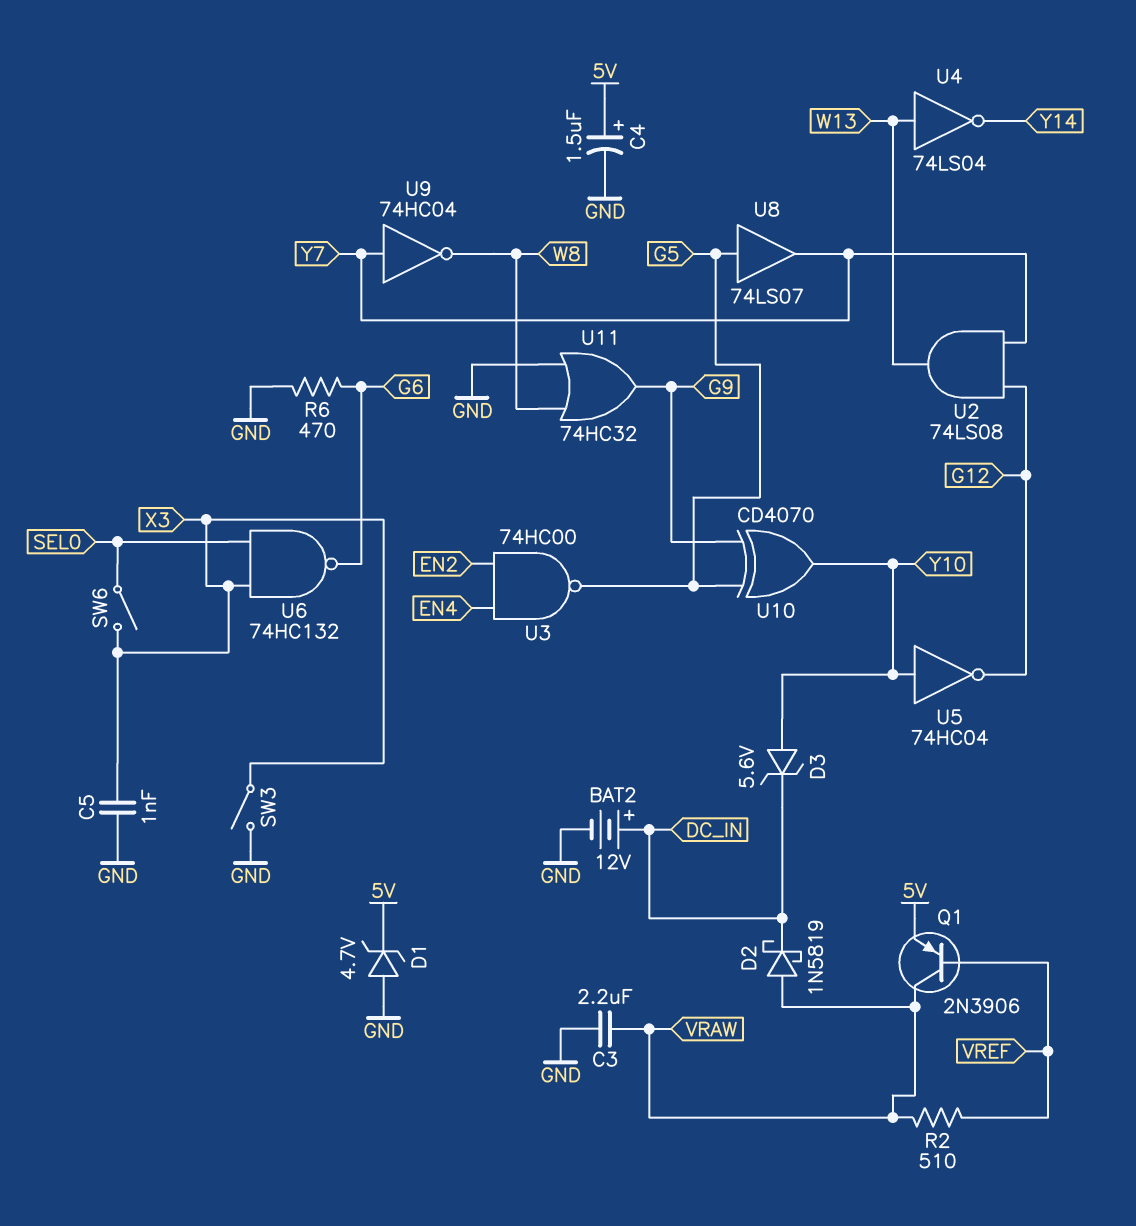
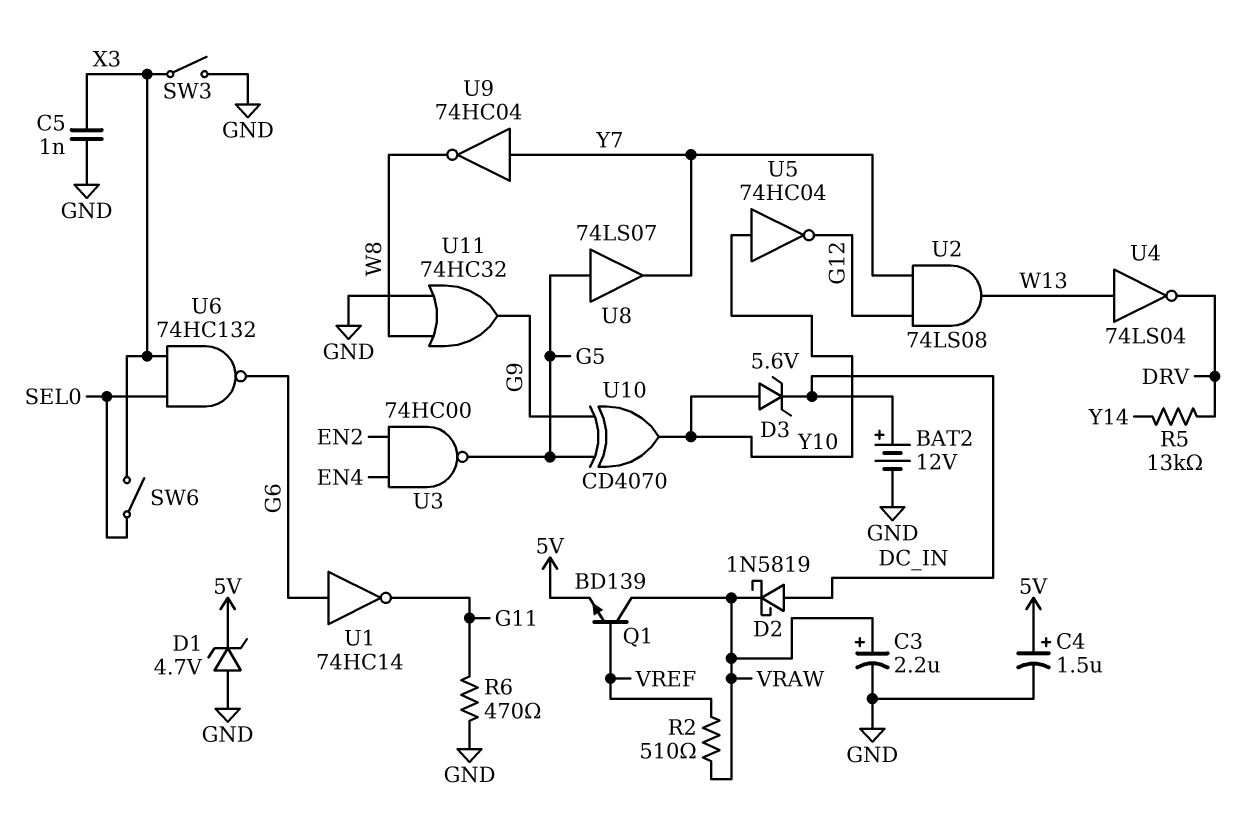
C3: 2.2uF (GND, VRAW) -> 2.2uF (plus VRAW, minus GND)
D2: schottky 1N5819 (A VRAW, K DC_IN) -> schottky 1N5819 (A DC_IN, K VRAW)
Q1: PNP 2N3906 (B VREF, C VRAW, E 5V) -> NPN BD139 (B VREF, C VRAW, E 5V)
R5: none -> 13k (DRV, Y14)
R6: 470 (G6, GND) -> 470 (G11, GND)
U1: none -> NOT 74HC14 (in G6, out G11)
U4: NOT 74LS04 (in W13, out Y14) -> NOT 74LS04 (in W13, out DRV)

